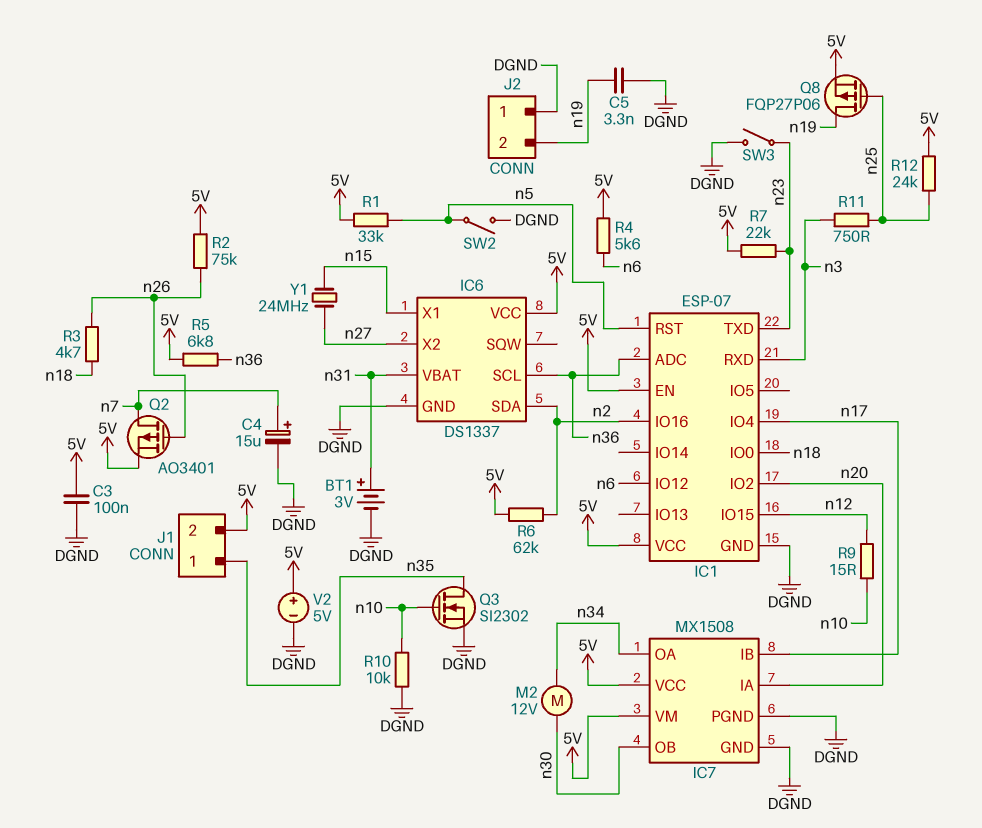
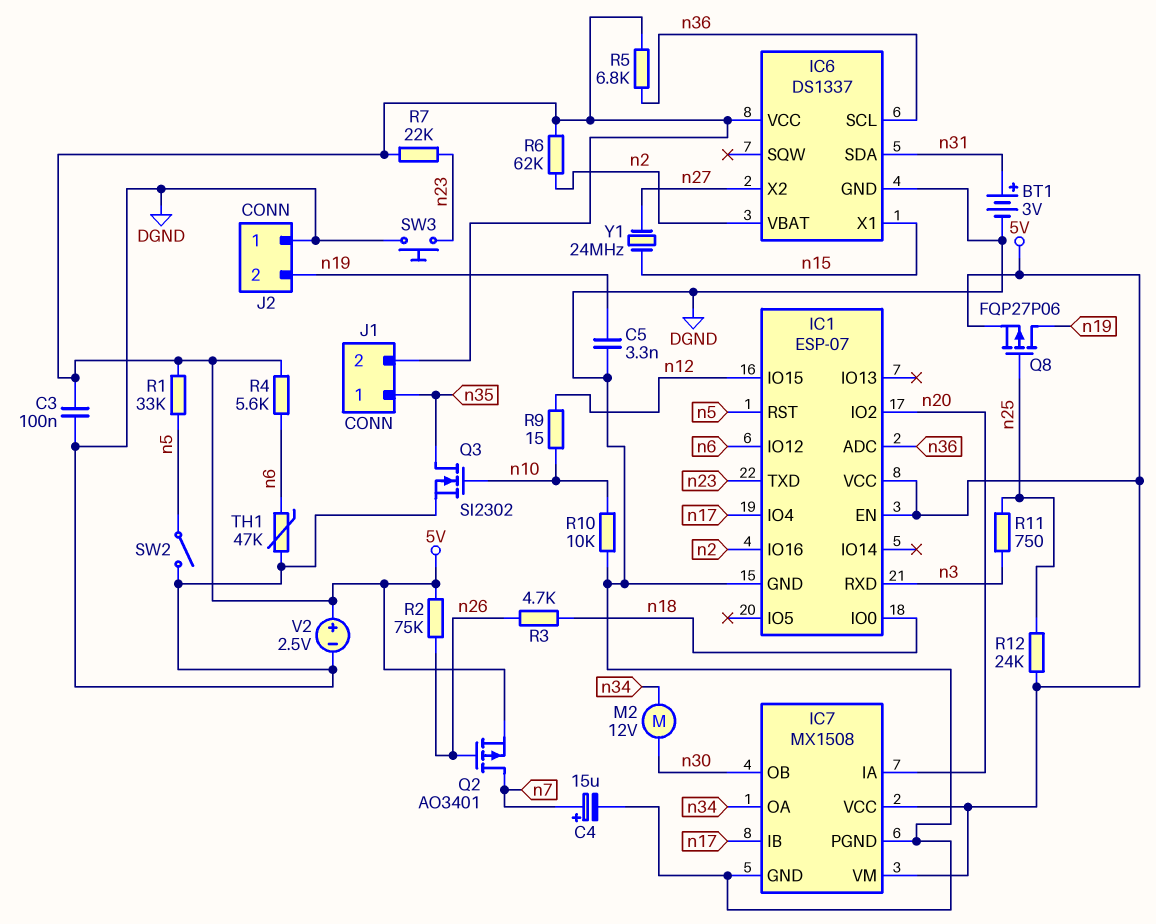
IC6 pin SDA: n2 -> n31
IC6 pin VBAT: n31 -> n2
SW3: switch (DGND, n23) -> button (DGND, n23)
TH1: none -> 47k (DGND, n6)
V2: 5V (plus 5V, minus DGND) -> 2.5V (plus 5V, minus DGND)

